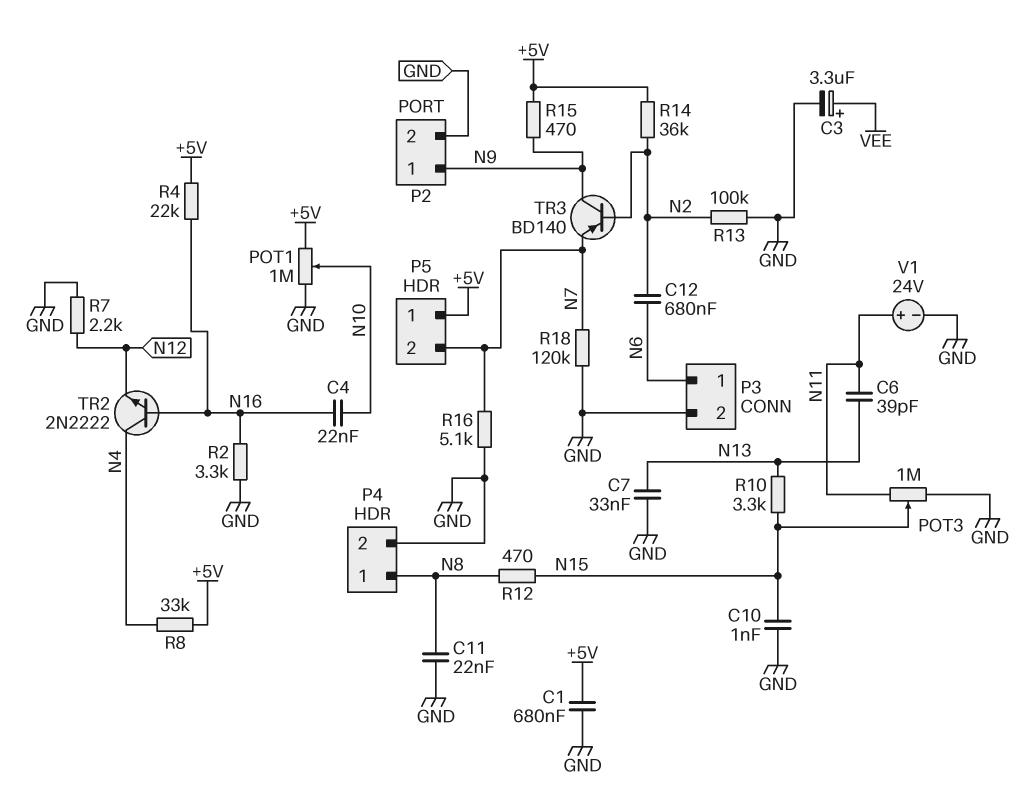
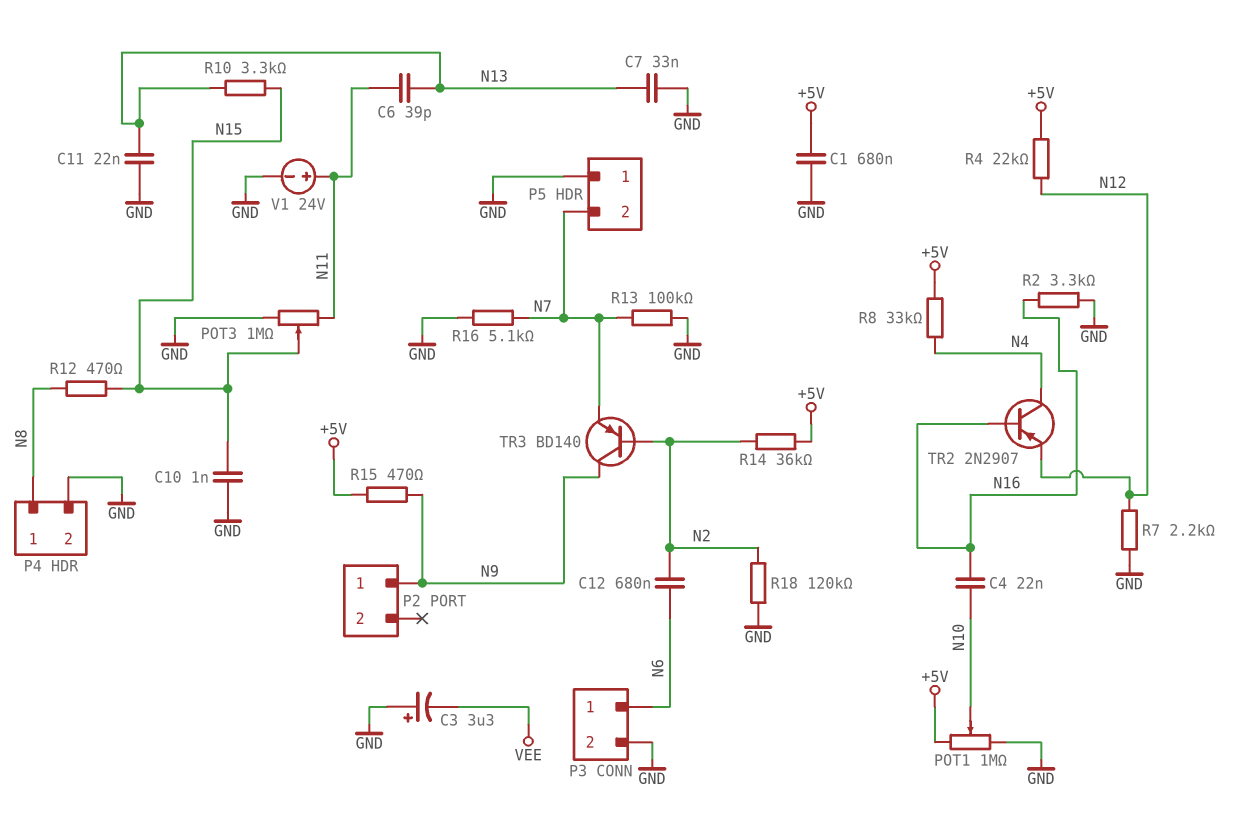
C3: 3.3uF (plus VEE, minus GND) -> 3.3uF (plus GND, minus VEE)
C11: 22nF (GND, N8) -> 22nF (GND, N13)
P2 pin 2: GND -> none
P5 pin 1: +5V -> GND
R4: 22k (+5V, N16) -> 22k (+5V, N12)
R13: 100k (GND, N2) -> 100k (GND, N7)
R18: 120k (GND, N7) -> 120k (GND, N2)
TR2: NPN 2N2222 (B N16, C N4, E N12) -> PNP 2N2907 (B N16, C N4, E N12)

